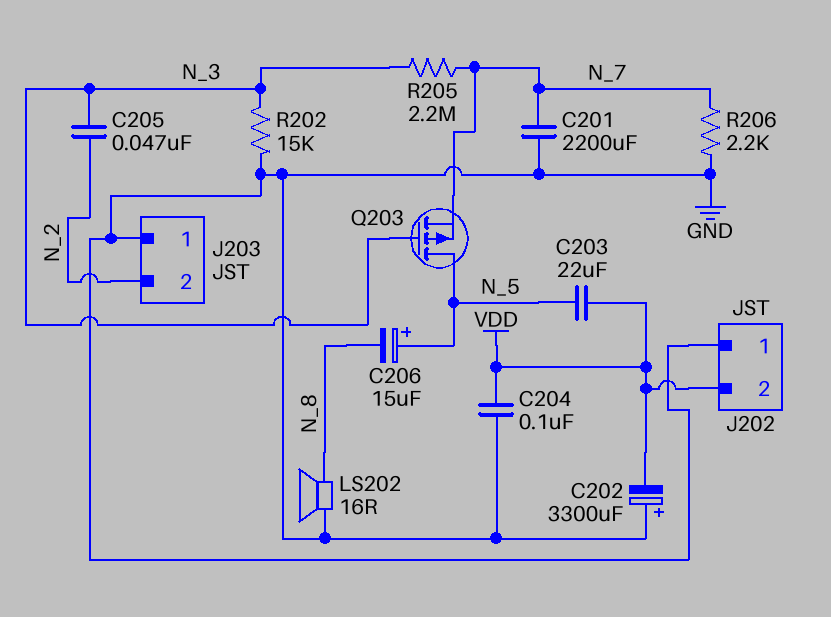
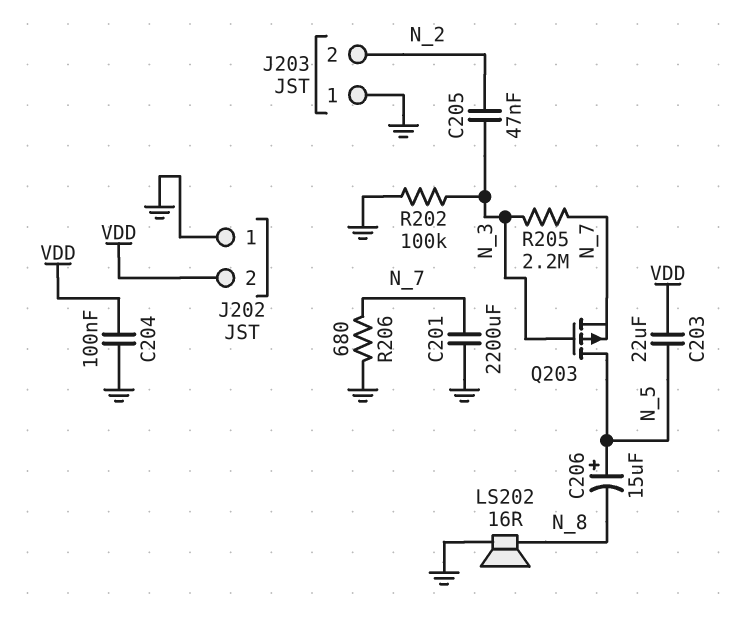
C202: 3300uF (plus GND, minus VDD) -> none
R202: 15k (GND, N_3) -> 100k (GND, N_3)
R206: 2.2k (GND, N_7) -> 680 (GND, N_7)

